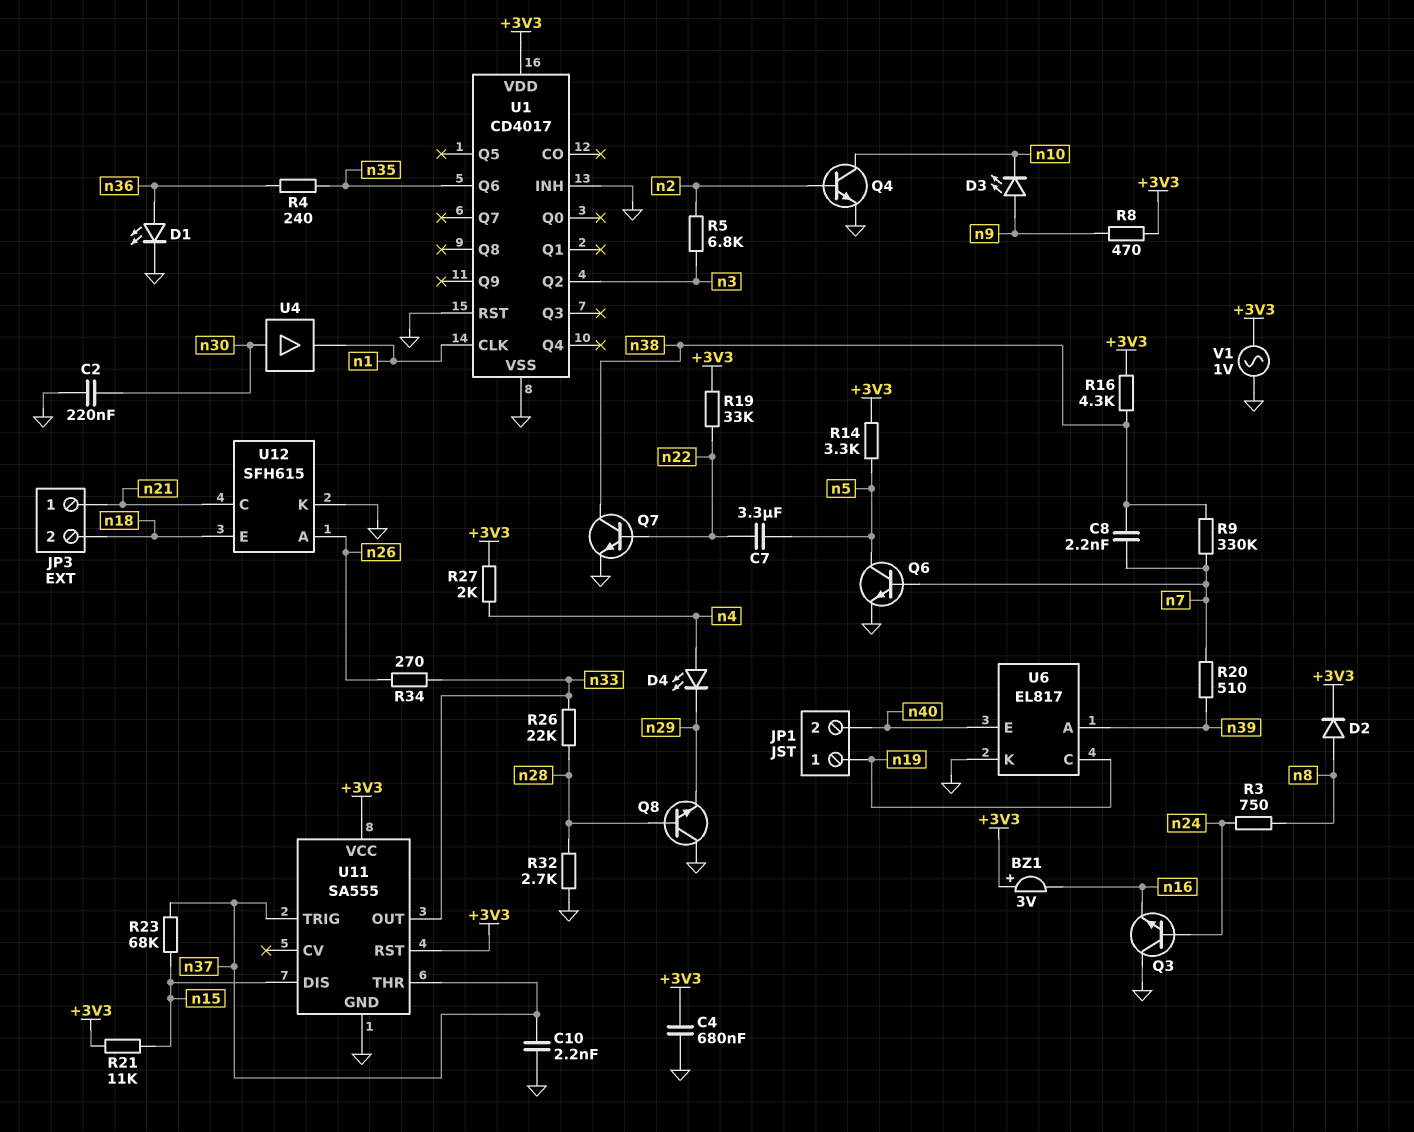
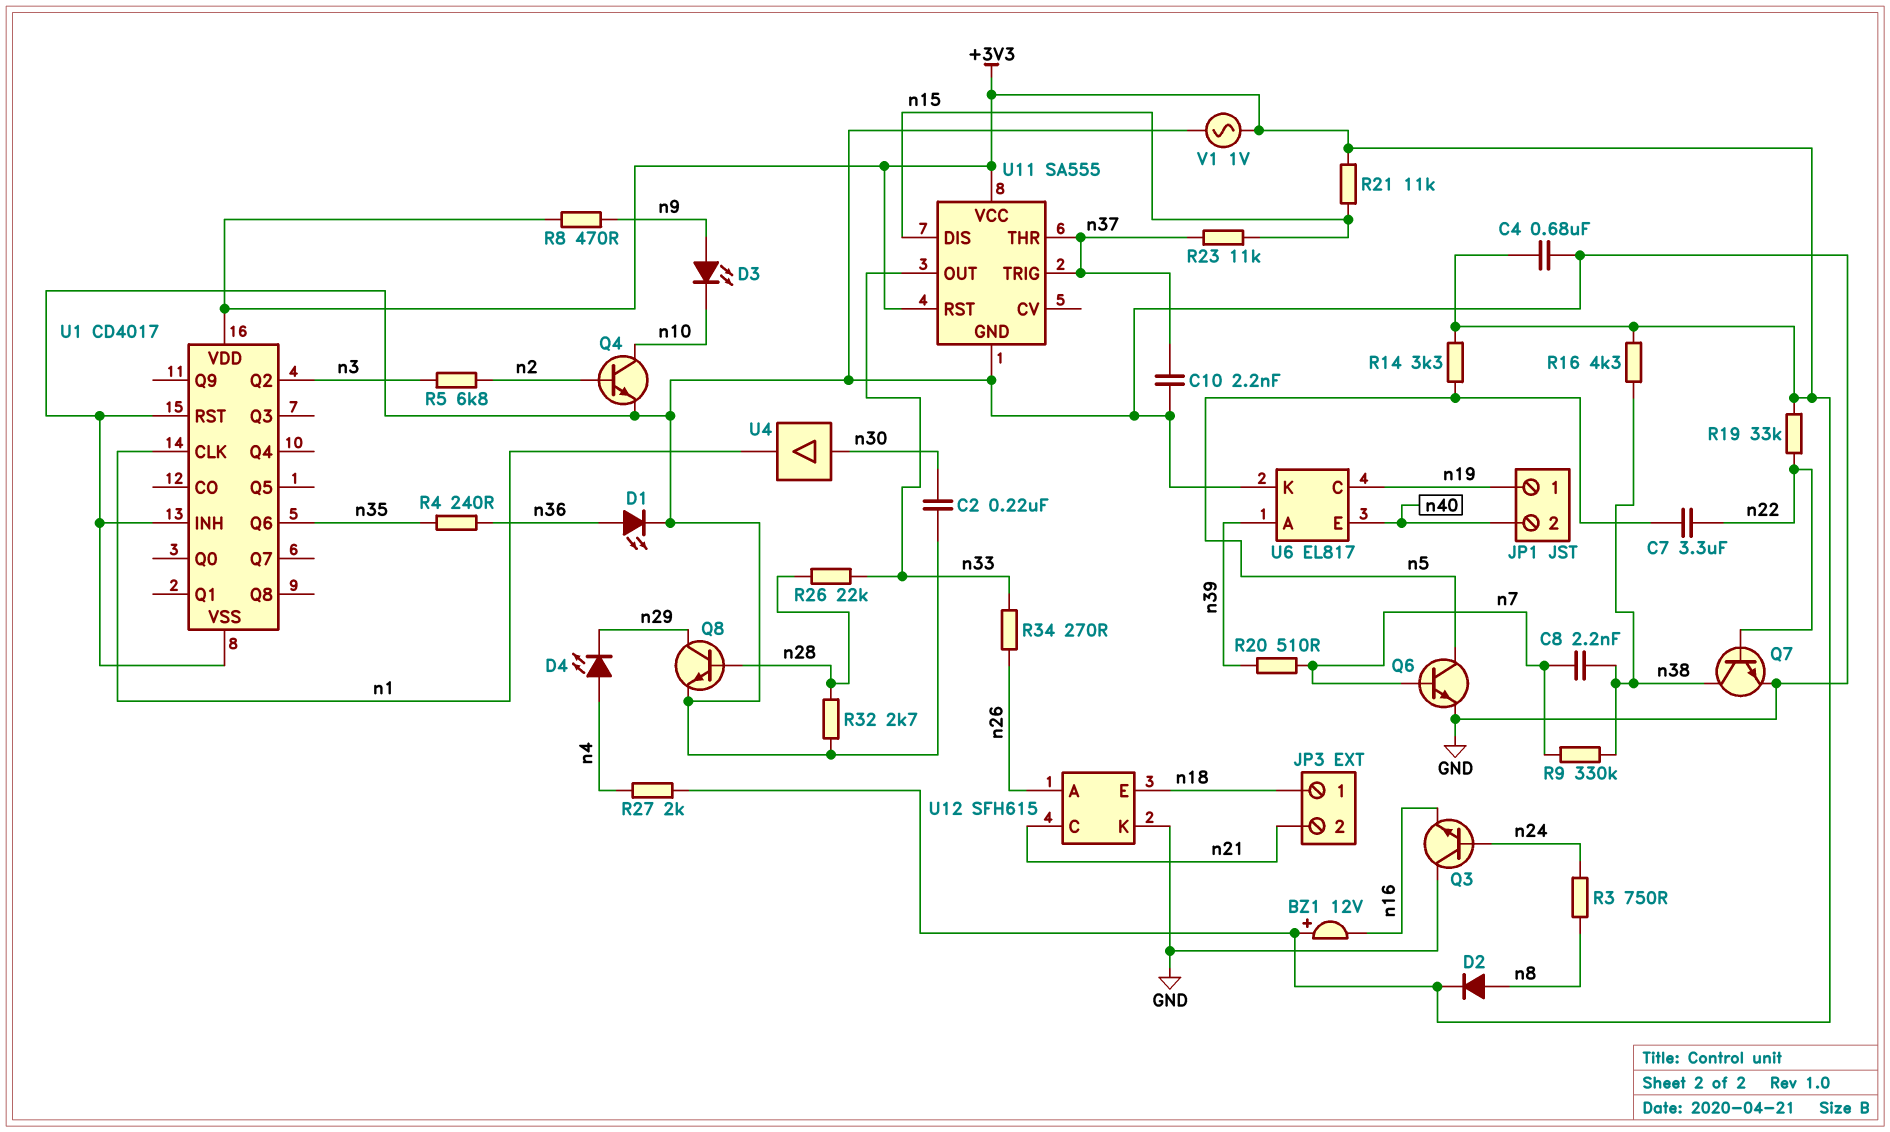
BZ1: buzzer 3V (plus +3V3, minus n16) -> buzzer 12V (plus +3V3, minus n16)
JP3 pin 1: n21 -> n18
JP3 pin 2: n18 -> n21
Q8: NPN (B n28, C GND, E n29) -> NPN (B n28, C n29, E GND)
R23: 68k (n15, n37) -> 11k (n15, n37)

